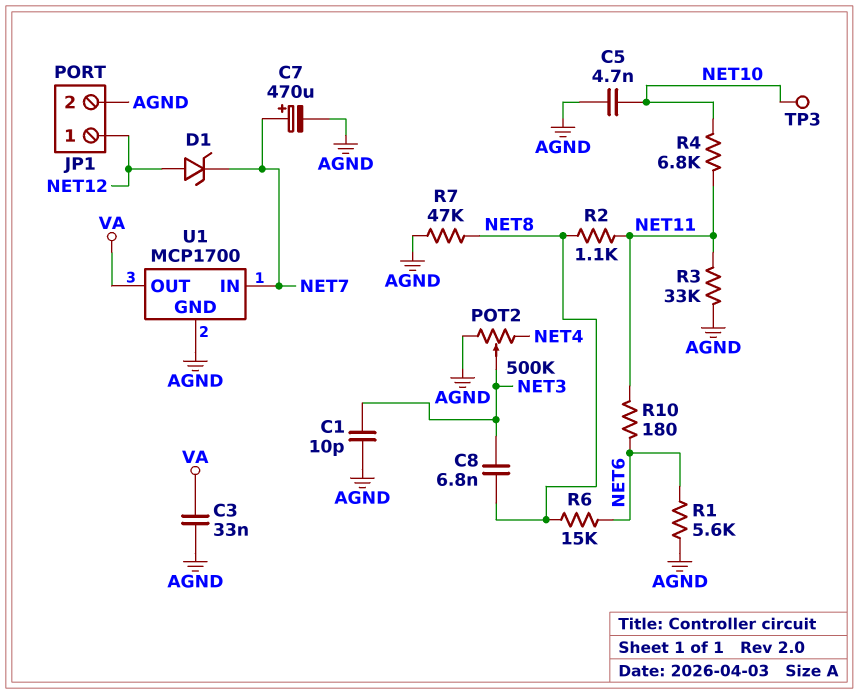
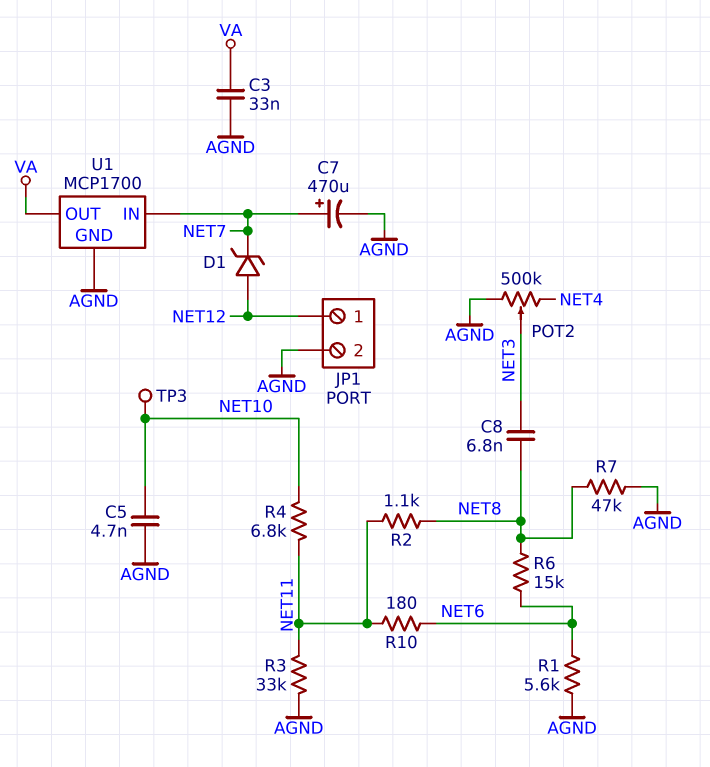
C1: 10pF (AGND, NET3) -> none

